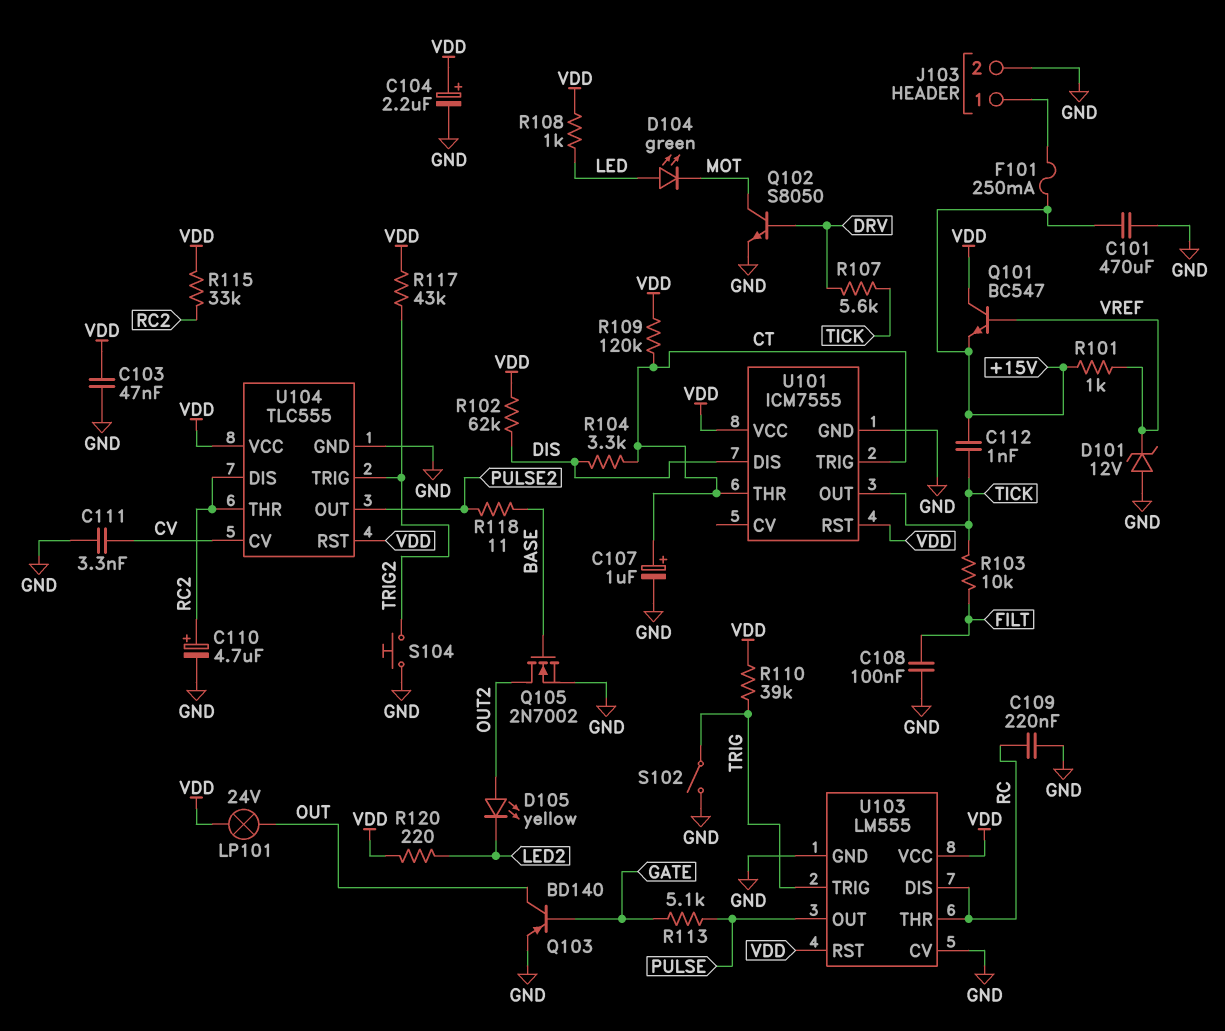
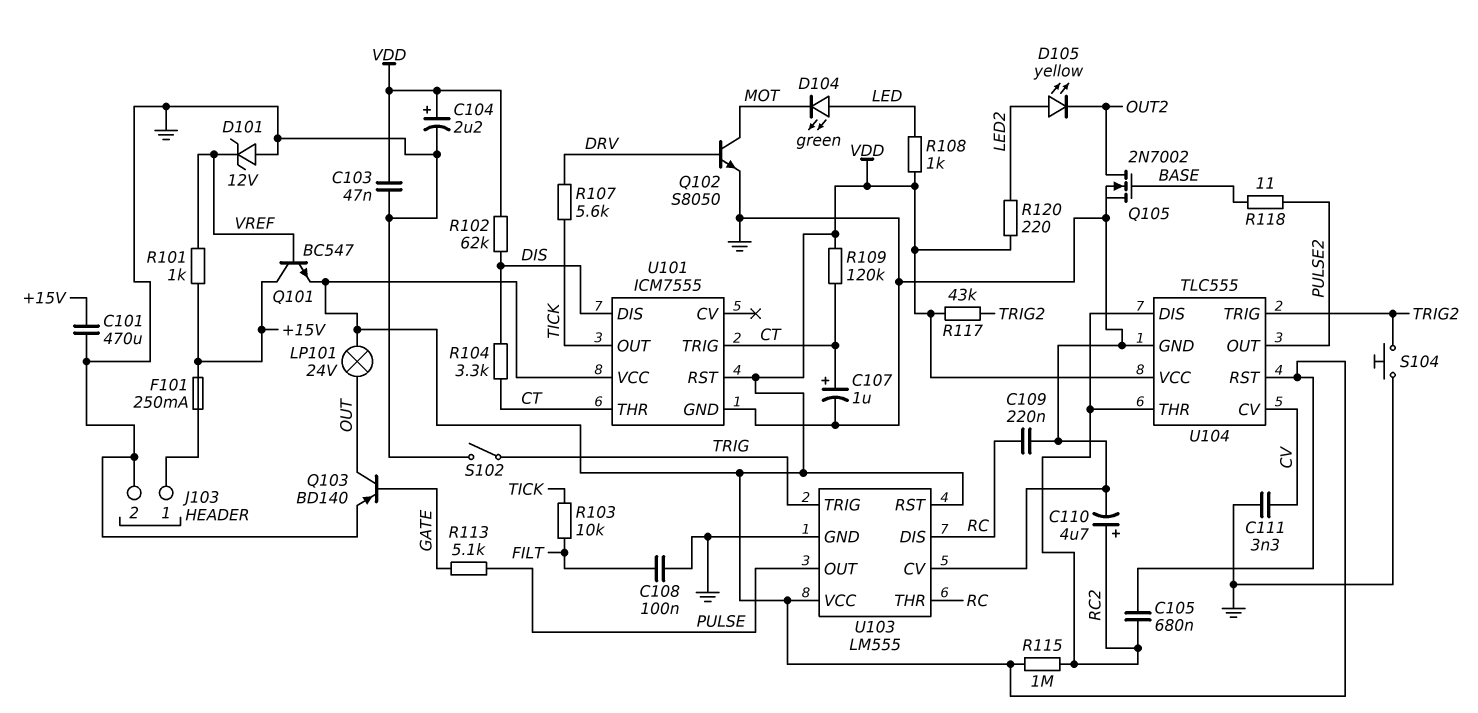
C105: none -> 680nF (RC2, VDD)
C112: 1nF (+15V, TICK) -> none
D105: LED yellow (A OUT2, K LED2) -> LED yellow (A LED2, K OUT2)
Q101: NPN BC547 (B VREF, C VDD, E +15V) -> NPN BC547 (B VREF, C +15V, E VDD)
R110: 39k (TRIG, VDD) -> none
R115: 33k (RC2, VDD) -> 1M (RC2, VDD)

